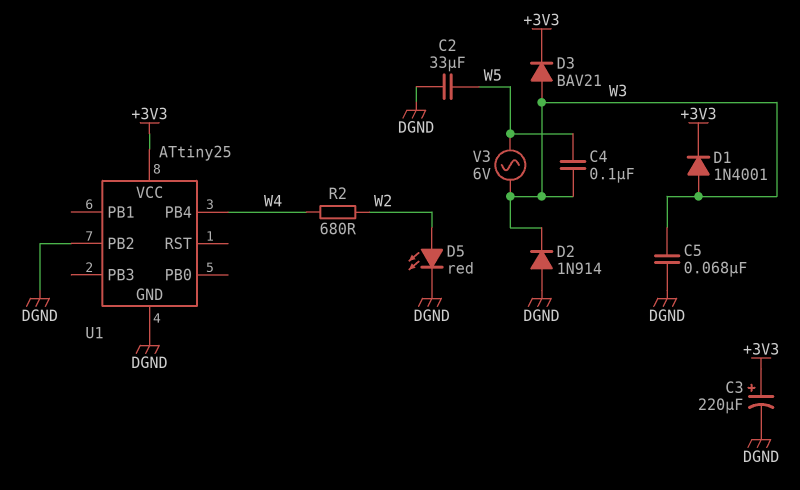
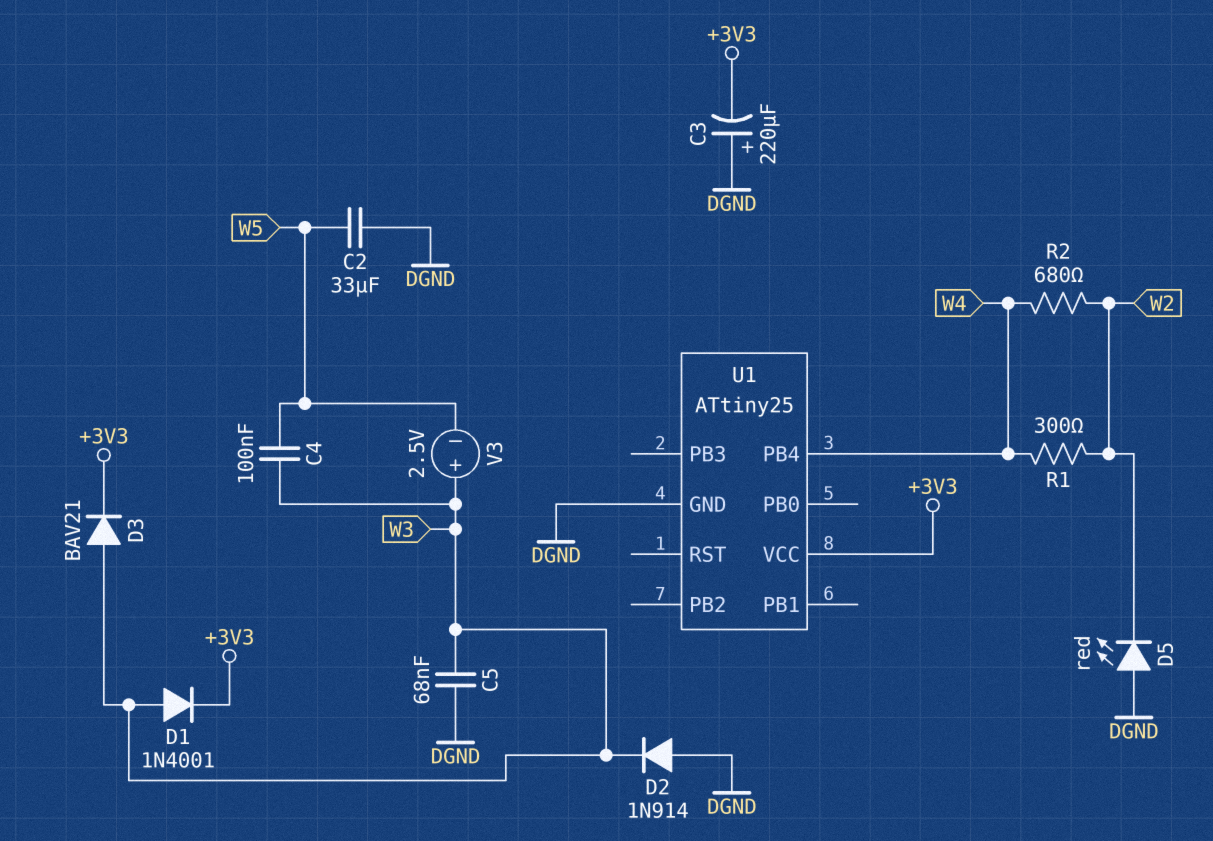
C3: 220uF (plus +3V3, minus DGND) -> 220uF (plus DGND, minus +3V3)
D5: LED red (A W2, K DGND) -> LED red (A DGND, K W2)
R1: none -> 300 (W2, W4)
U1 pin PB2: DGND -> none
V3: AC 6V (W3, W5) -> 2.5V (plus W3, minus W5)

